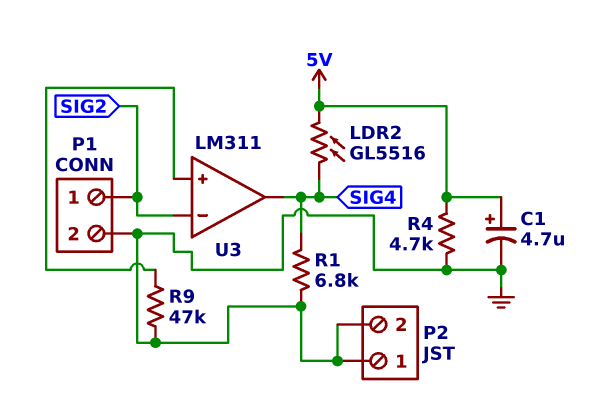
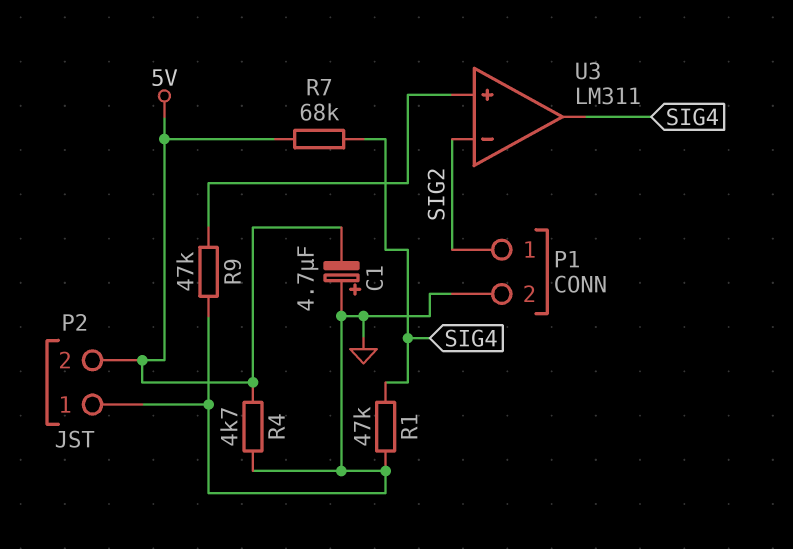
C1: 4.7uF (plus 5V, minus GND) -> 4.7uF (plus GND, minus 5V)
LDR2: GL5516 (5V, SIG4) -> none
P2 pin 2: GND -> 5V
R1: 6.8k (GND, SIG4) -> 47k (GND, SIG4)
R7: none -> 68k (5V, SIG4)

